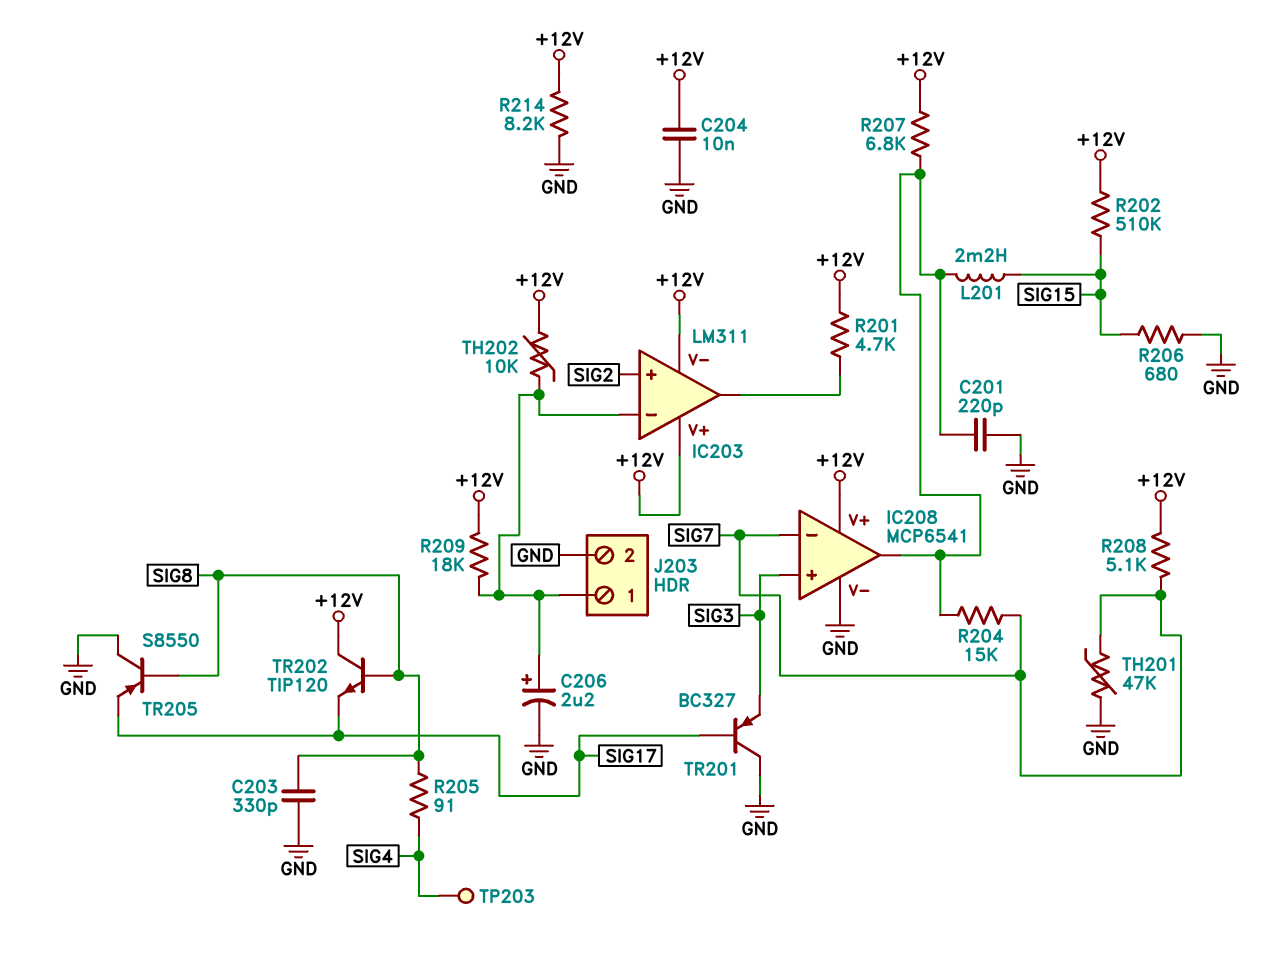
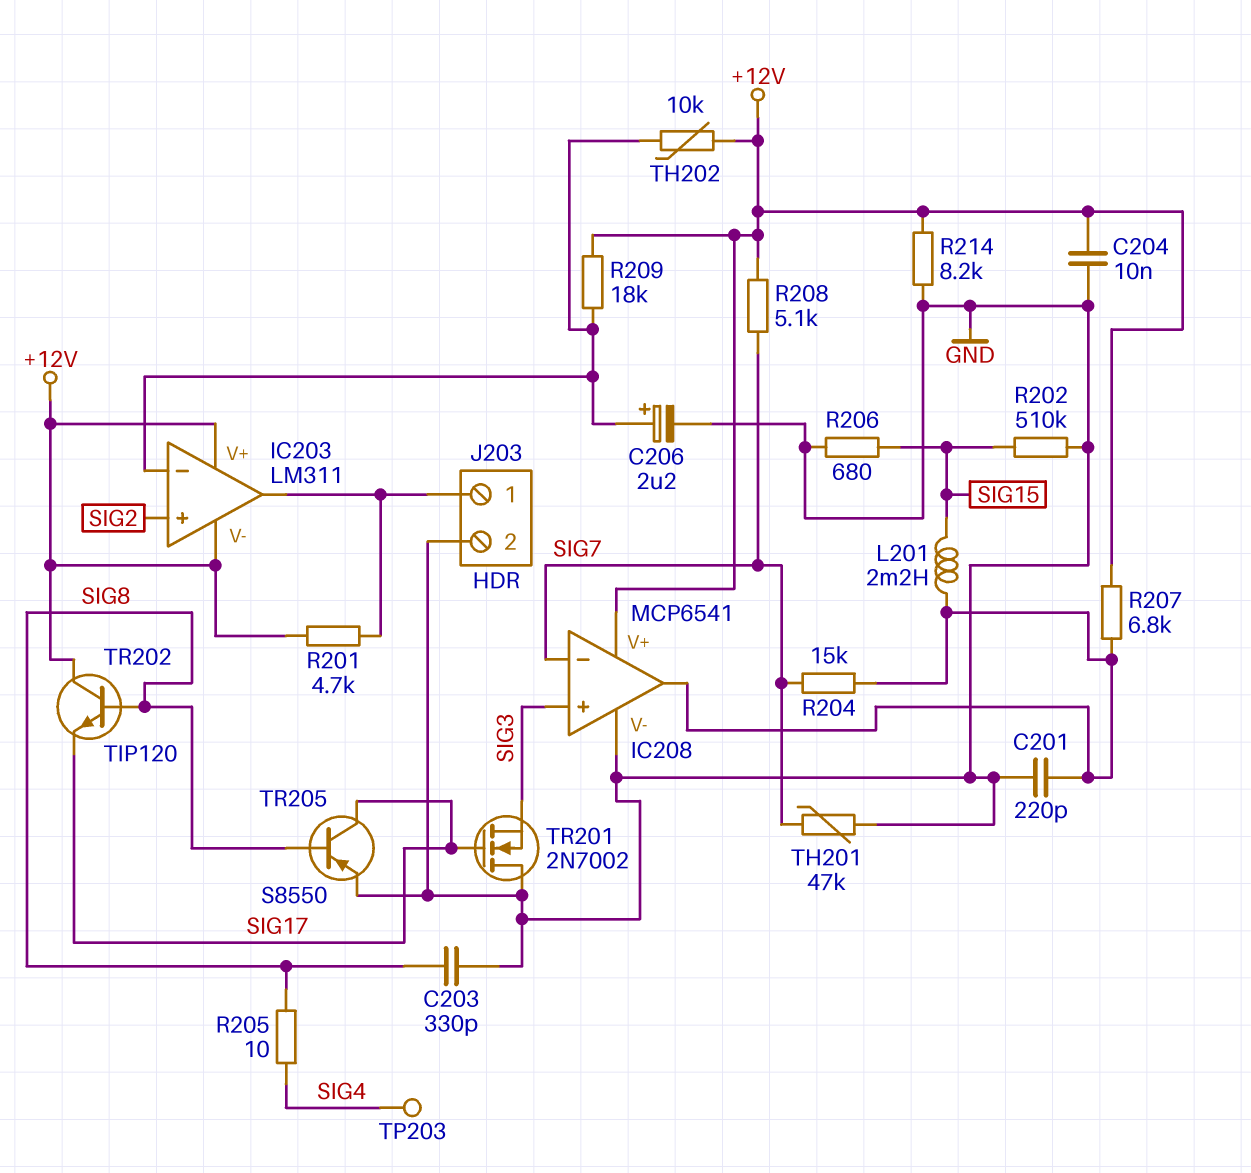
J203 pin 1: IC203/in- -> IC203/out
R202: 510k (+12V, SIG15) -> 510k (GND, SIG15)
R205: 91 (SIG4, SIG8) -> 10 (SIG4, SIG8)
TR201: PNP BC327 (B SIG17, C GND, E SIG3) -> NMOS 2N7002 (G SIG17, D GND, S SIG3)
TR205: PNP S8550 (B SIG8, C GND, E SIG17) -> PNP S8550 (B SIG8, C SIG17, E GND)

